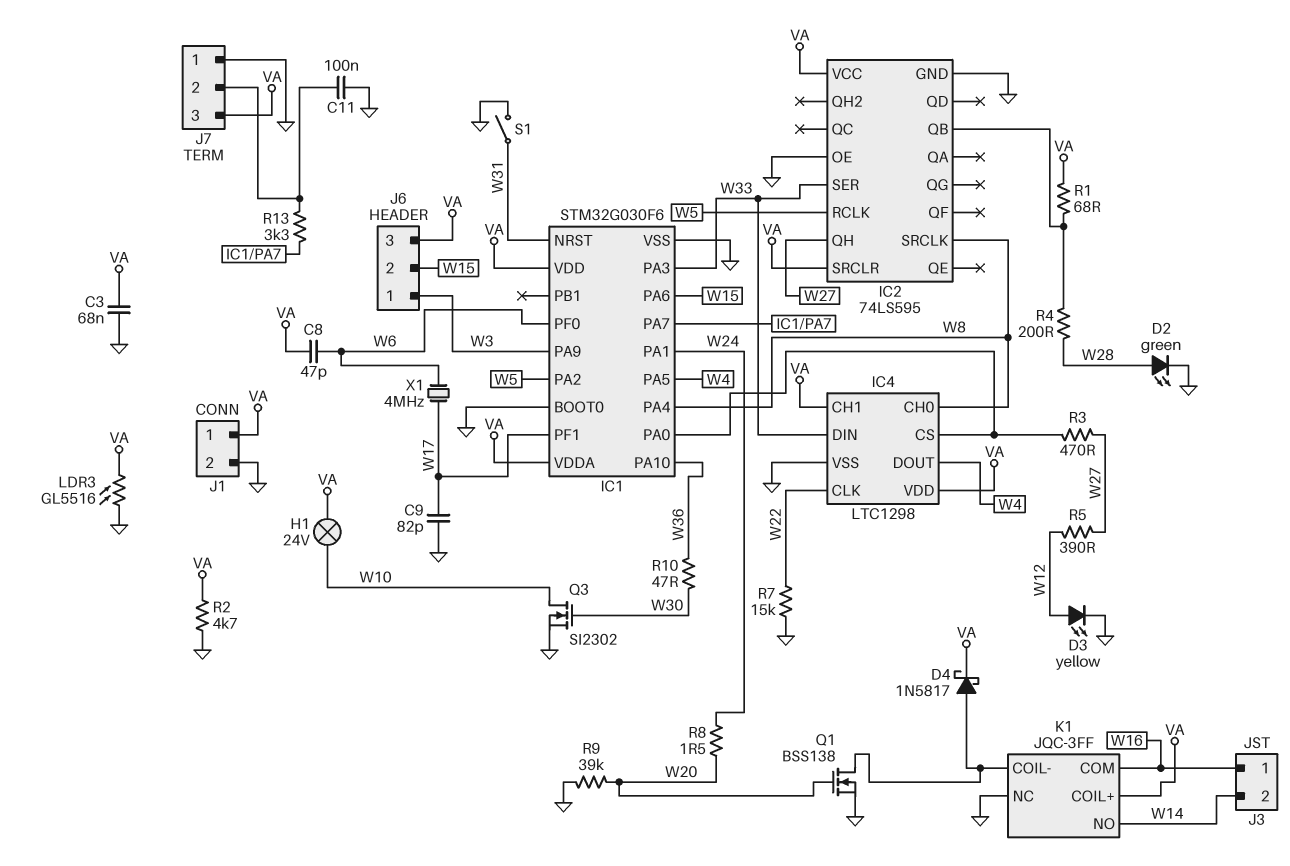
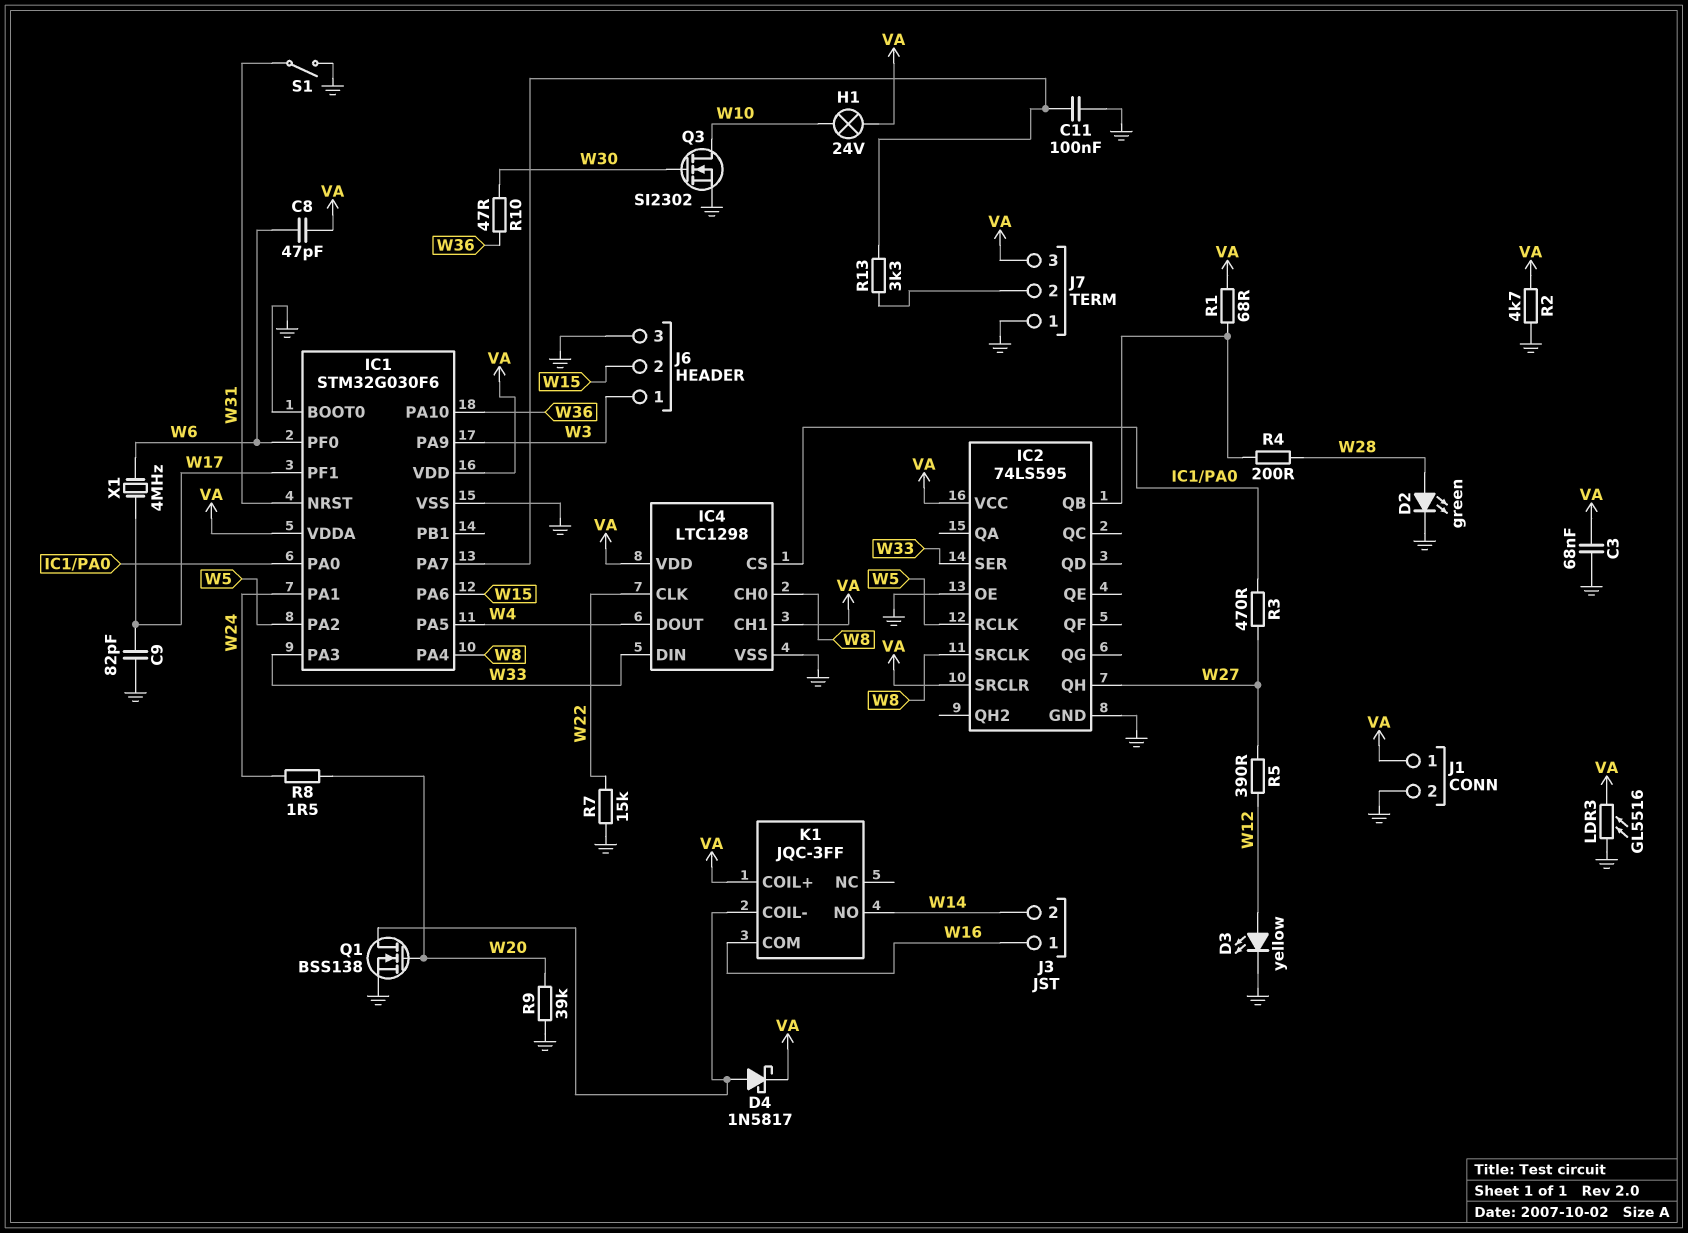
C11: 100nF (GND, J7/2) -> 100nF (GND, IC1/PA7)
J6 pin 3: VA -> GND
K1 pin NC: GND -> none

